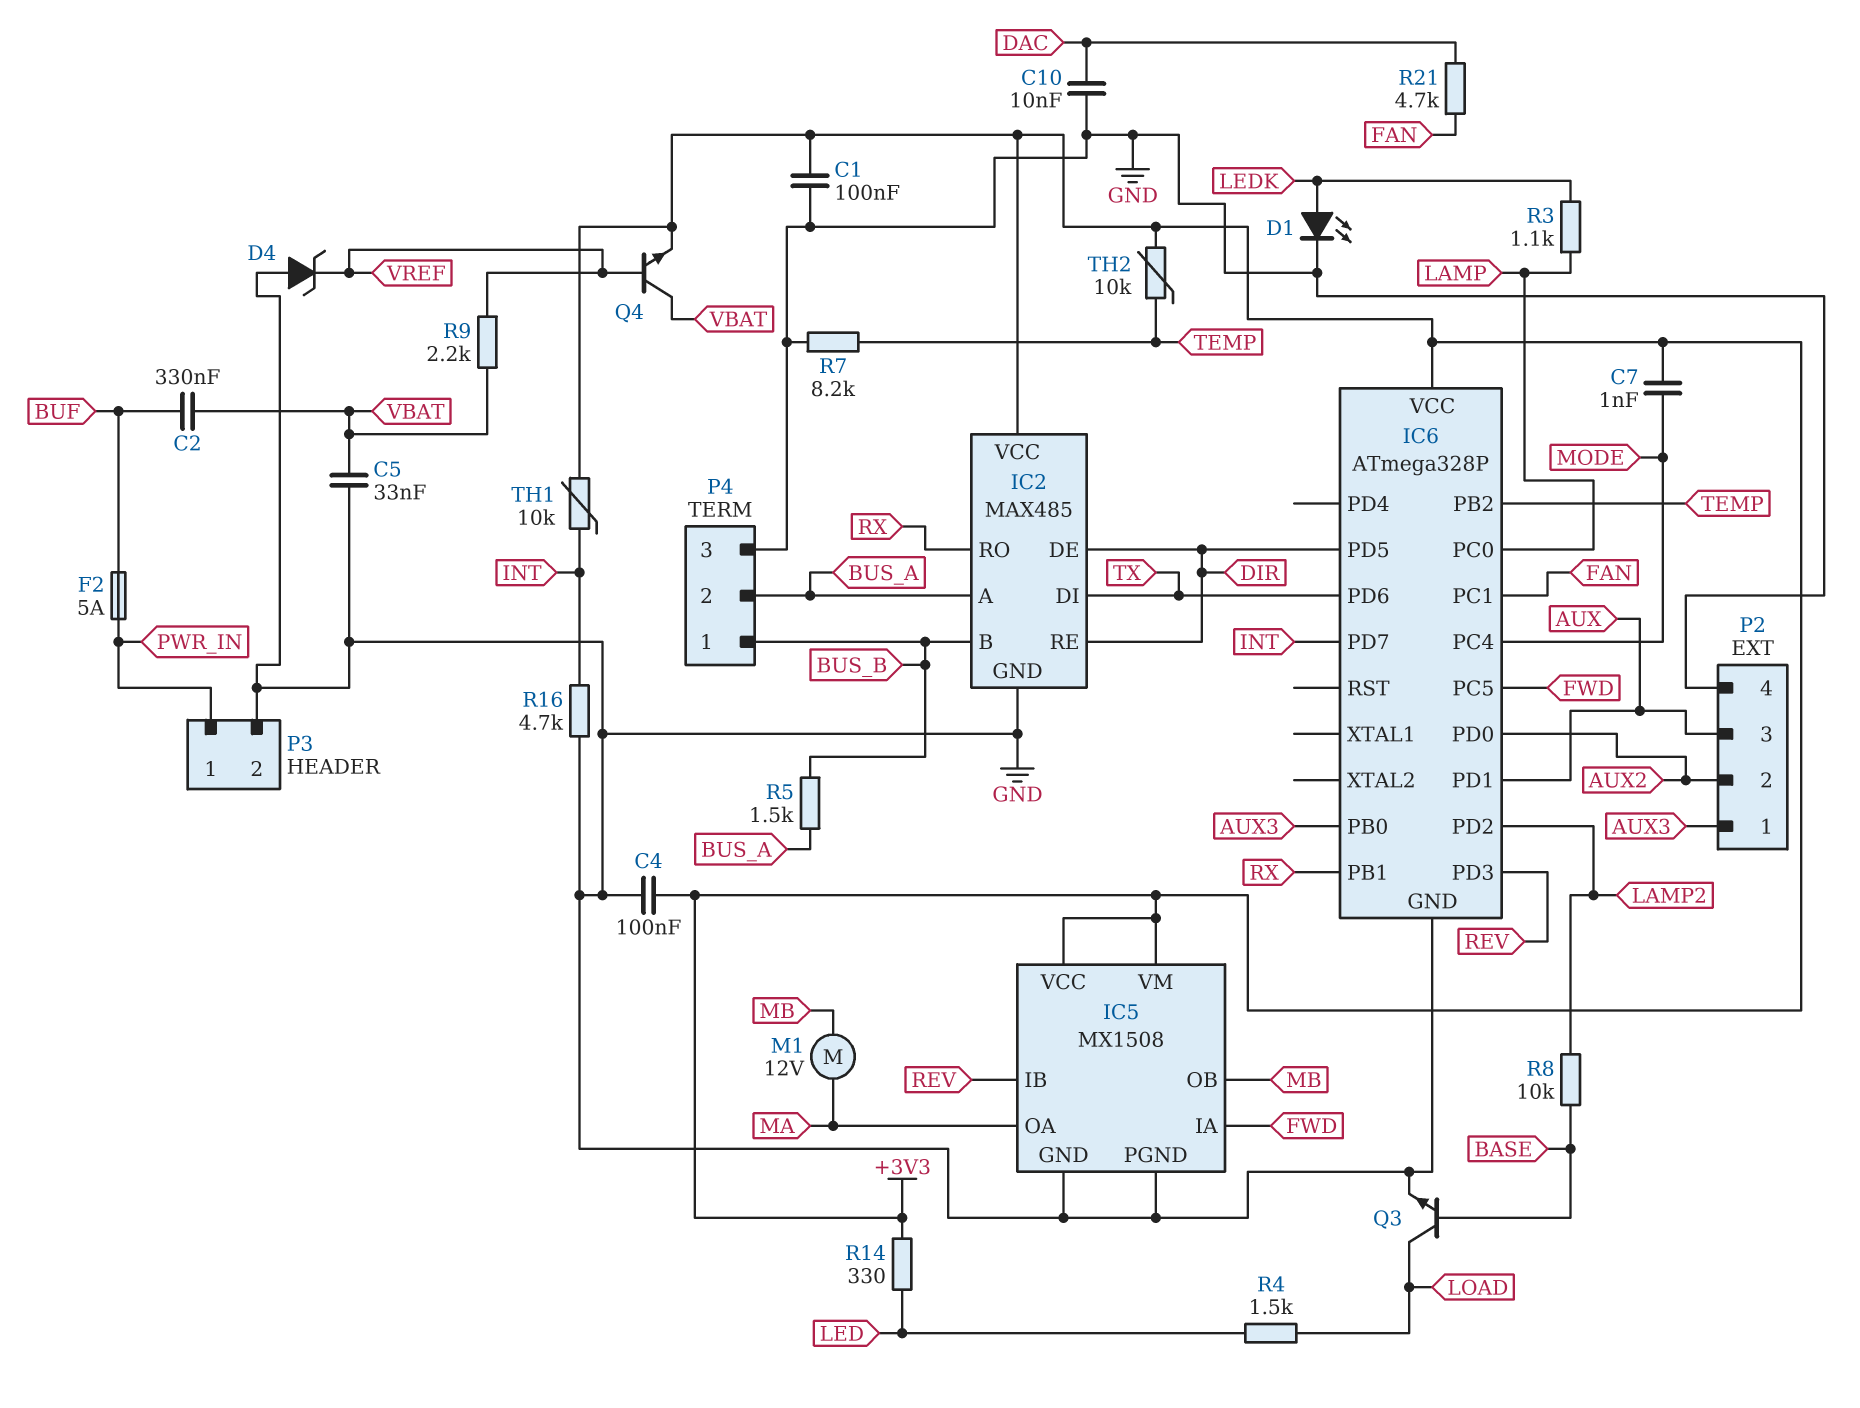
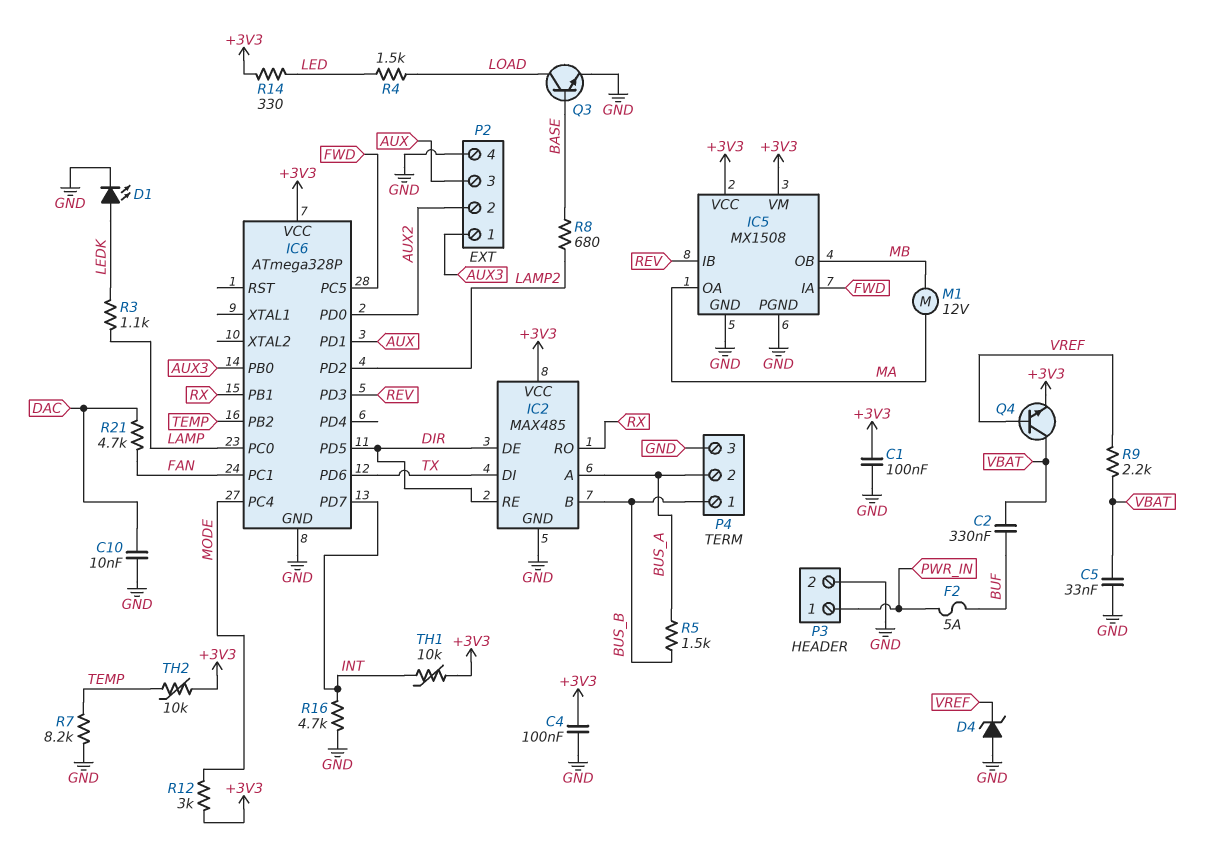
C7: 1nF (+3V3, MODE) -> none
R8: 10k (BASE, LAMP2) -> 680 (BASE, LAMP2)
R12: none -> 3k (+3V3, MODE)

